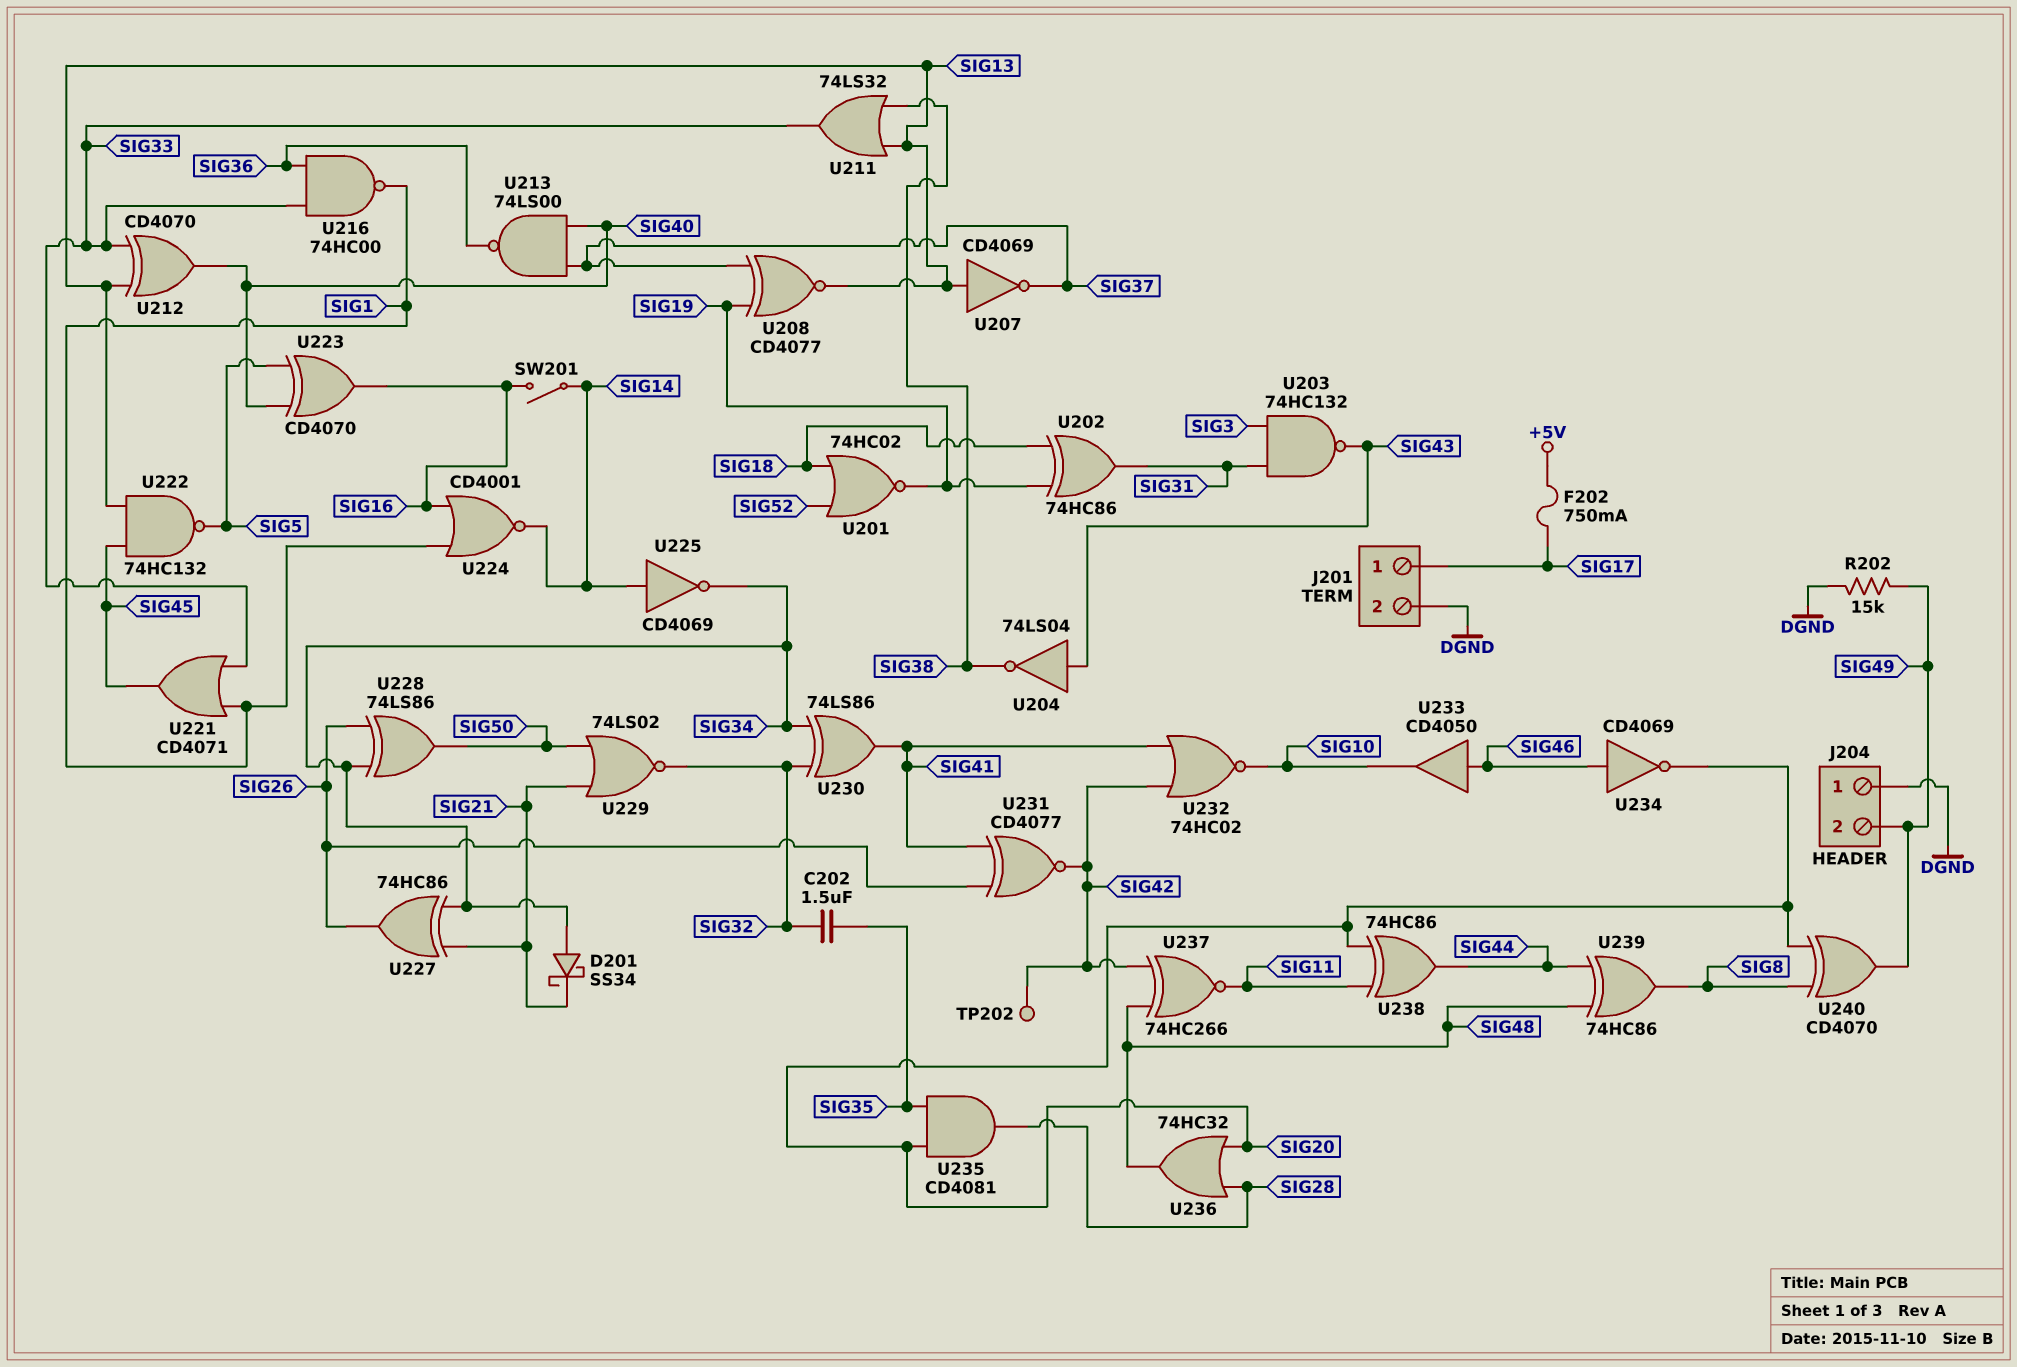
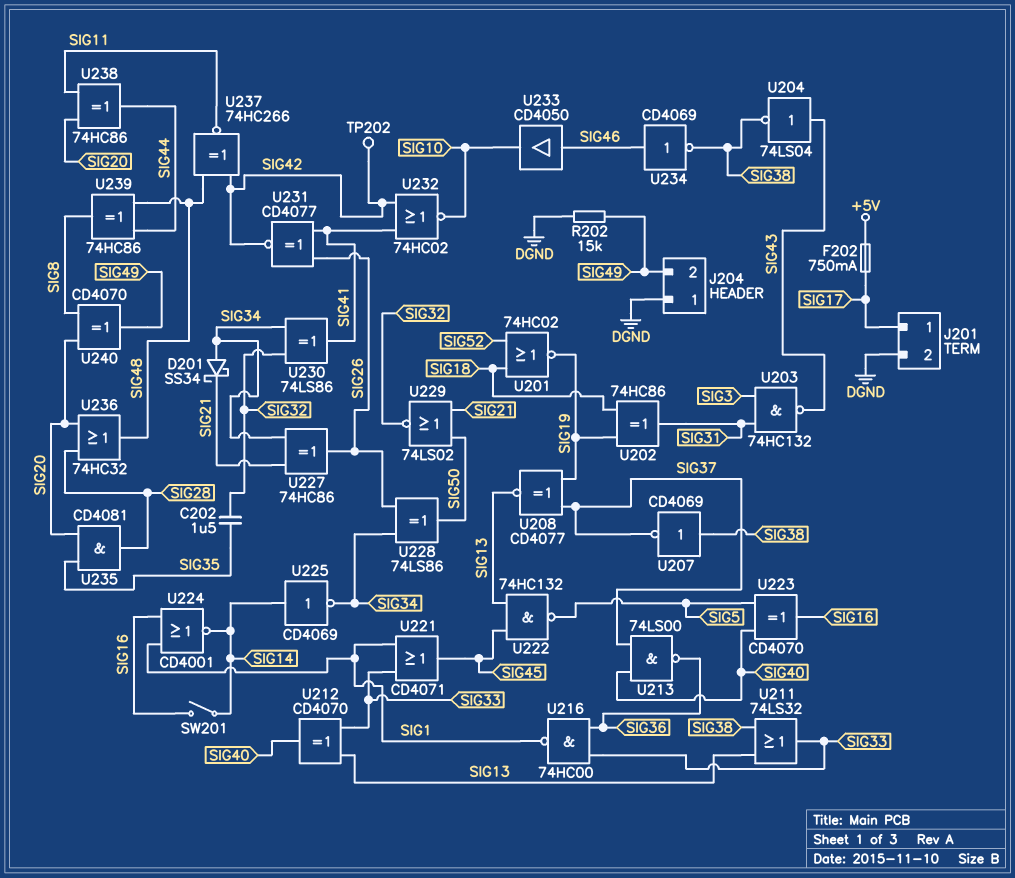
U207: NOT CD4069 (in SIG13, out SIG37) -> NOT CD4069 (in SIG38, out SIG37)
U234: NOT CD4069 (in SIG46, out SIG20) -> NOT CD4069 (in SIG46, out SIG38)

